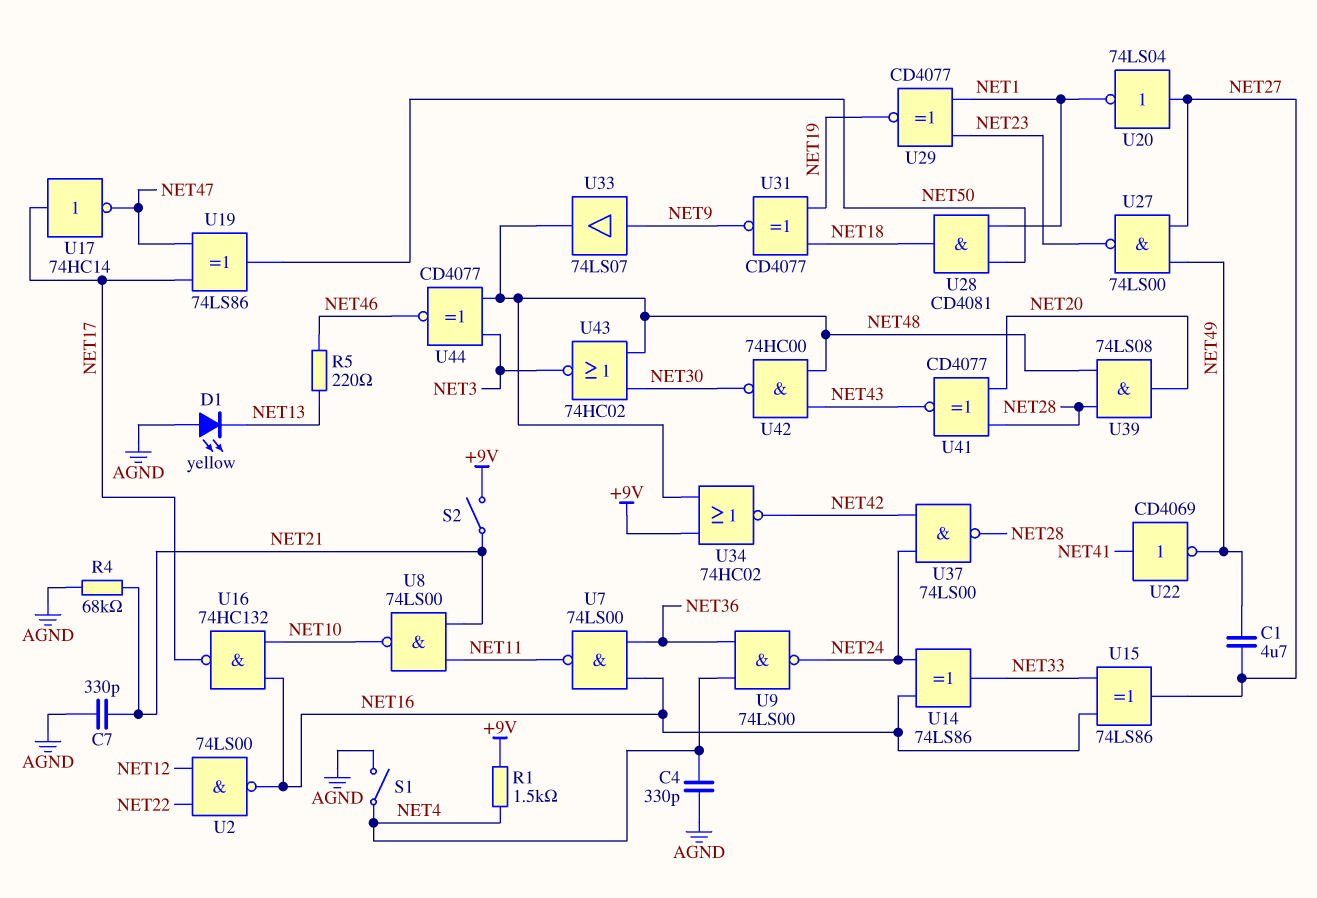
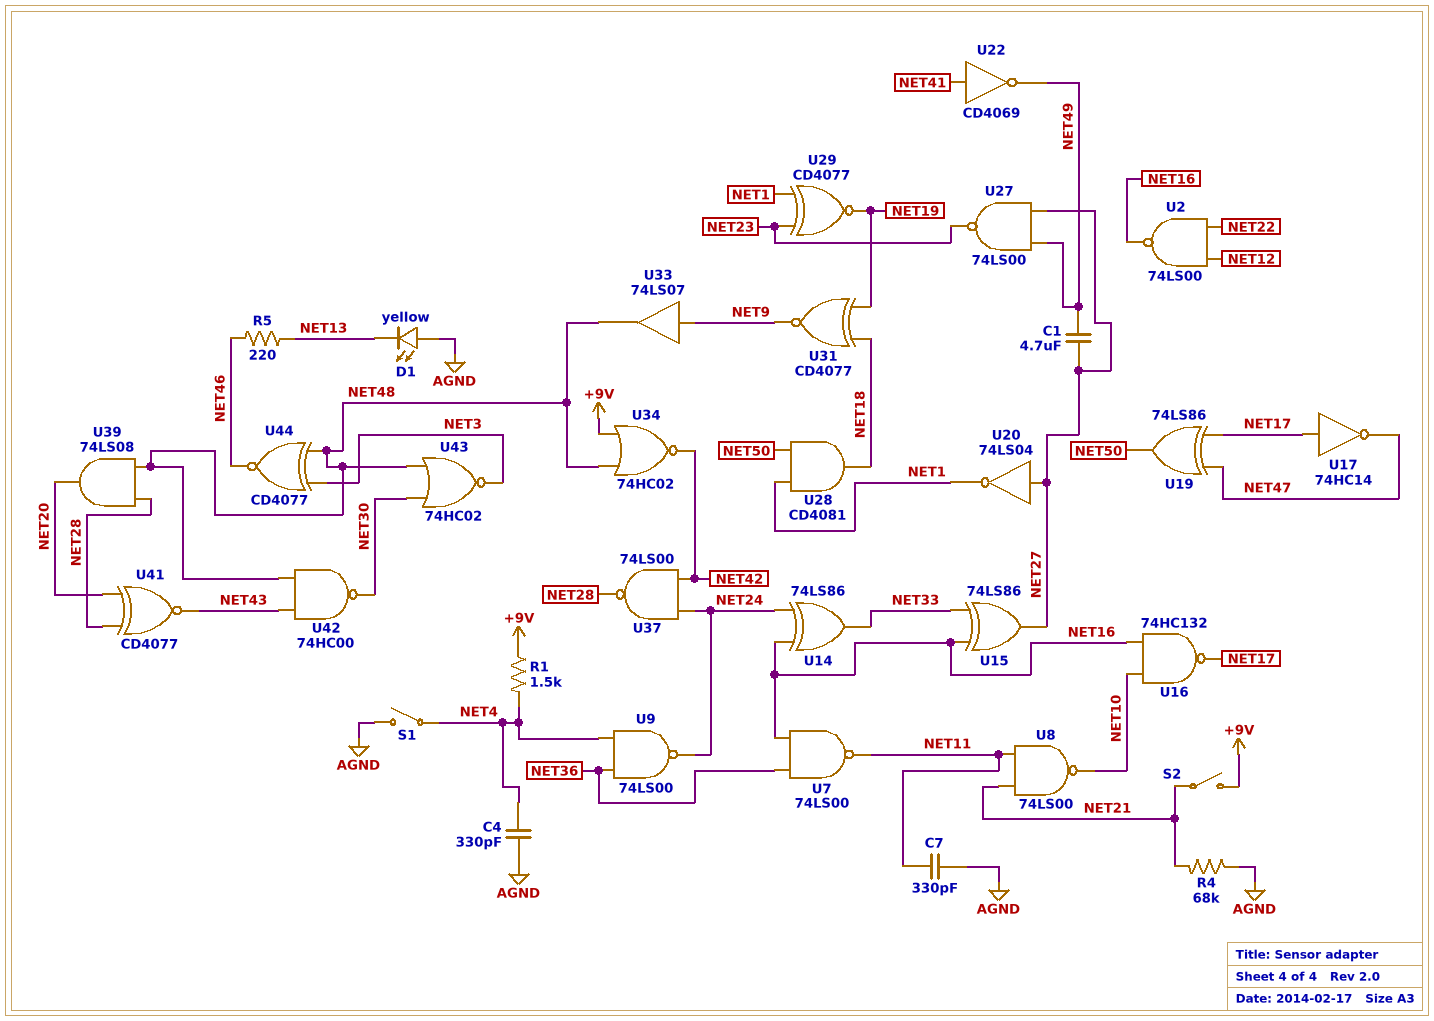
C7: 330pF (AGND, NET21) -> 330pF (AGND, NET11)

